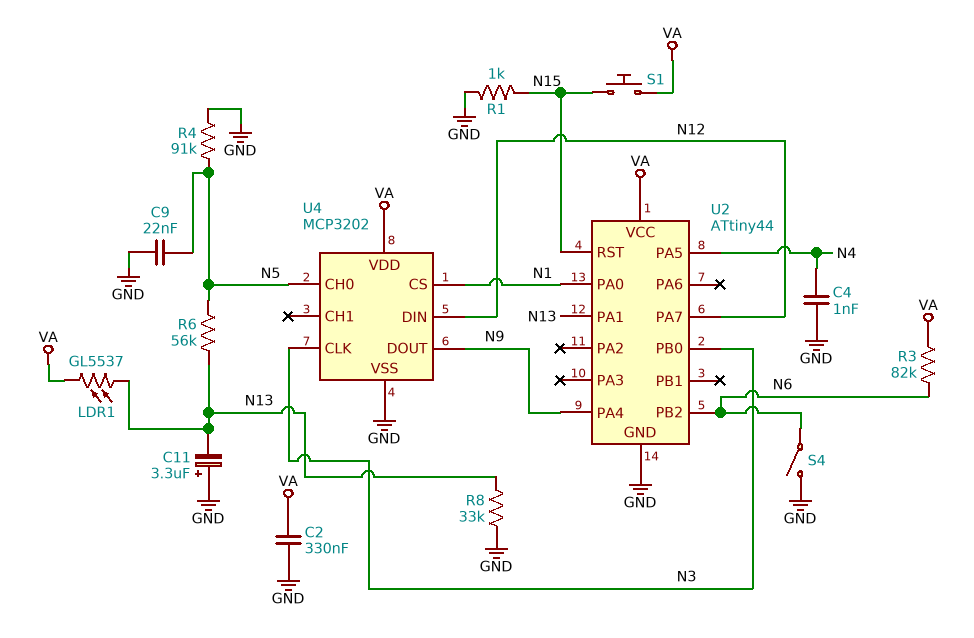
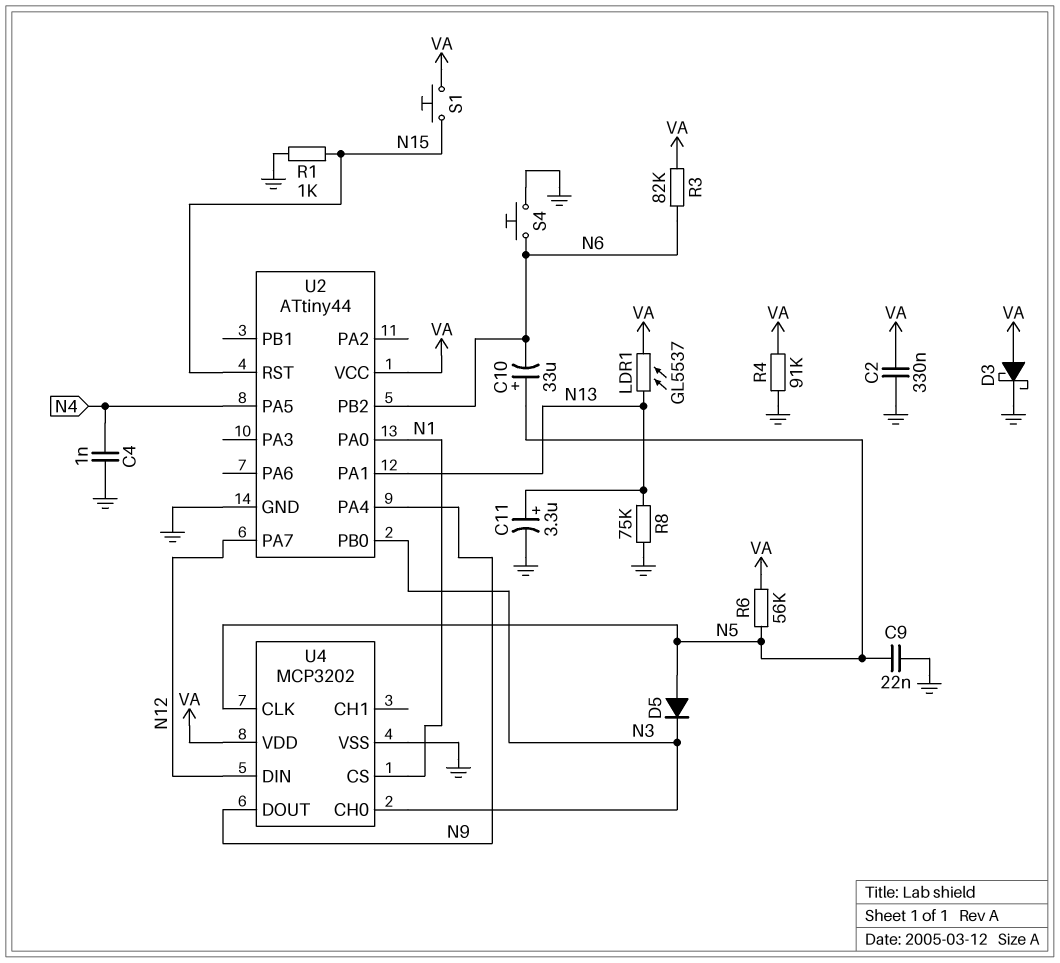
C10: none -> 33uF (plus N5, minus N6)
C11: 3.3uF (plus GND, minus N13) -> 3.3uF (plus N13, minus GND)
D3: none -> schottky (A VA, K GND)
D5: none -> diode (A N5, K N3)
R4: 91k (GND, N5) -> 91k (GND, VA)
R6: 56k (N5, N13) -> 56k (N5, VA)
R8: 33k (GND, N13) -> 75k (GND, N13)
S4: switch (GND, N6) -> button (GND, N6)
U4 pin CH0: N5 -> N3
U4 pin CLK: N3 -> N5

